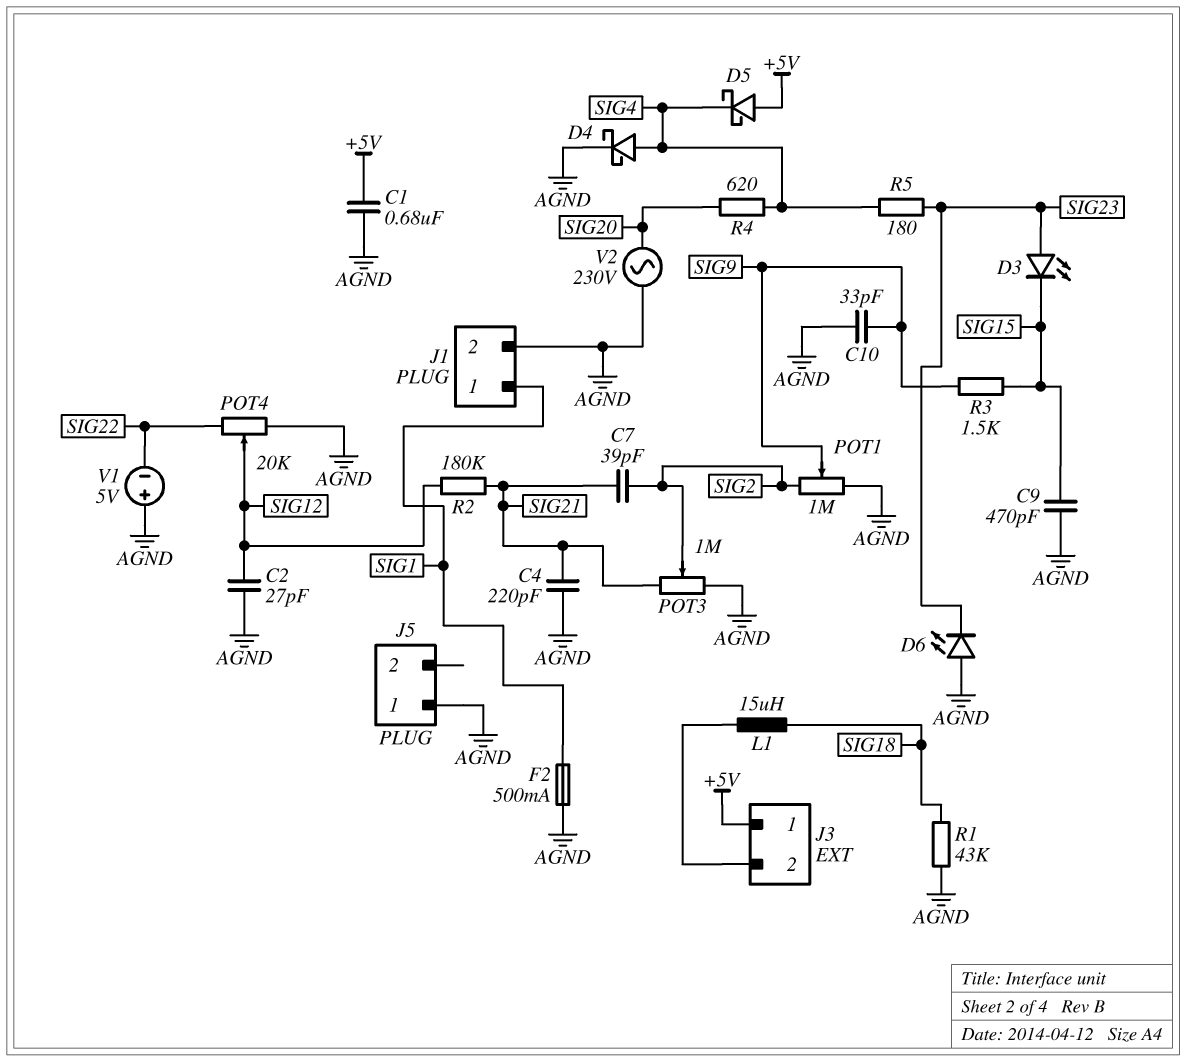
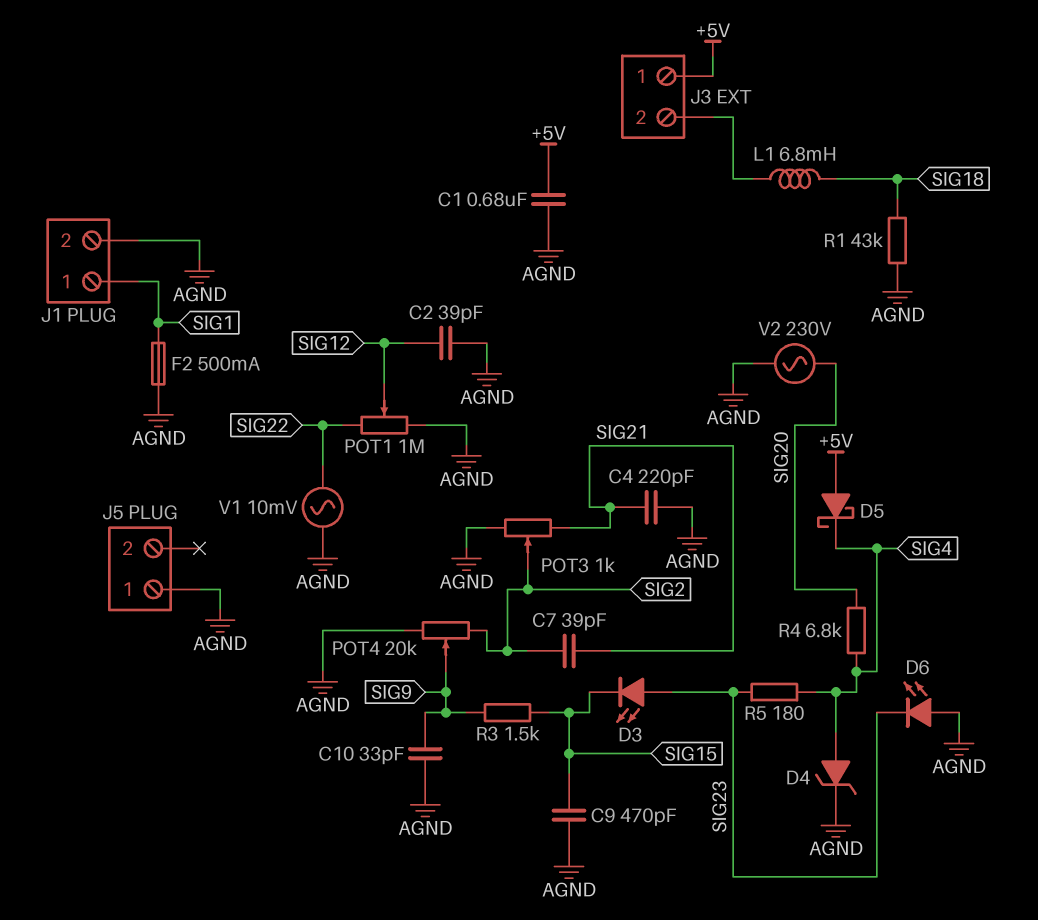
C2: 27pF (AGND, SIG12) -> 39pF (AGND, SIG12)
D4: schottky (A SIG4, K AGND) -> zener (A SIG4, K AGND)
L1: 15uH (J3/2, SIG18) -> 6.8mH (J3/2, SIG18)
POT1: 1M (AGND, SIG2, wiper SIG9) -> 1M (AGND, SIG22, wiper SIG12)
POT3: 1M (AGND, SIG21, wiper SIG2) -> 1k (AGND, SIG21, wiper SIG2)
POT4: 20k (AGND, SIG22, wiper SIG12) -> 20k (AGND, SIG2, wiper SIG9)
R2: 180k (SIG12, SIG21) -> none
R4: 620 (SIG4, SIG20) -> 6.8k (SIG4, SIG20)
V1: 5V (plus AGND, minus SIG22) -> AC 10mV (AGND, SIG22)

